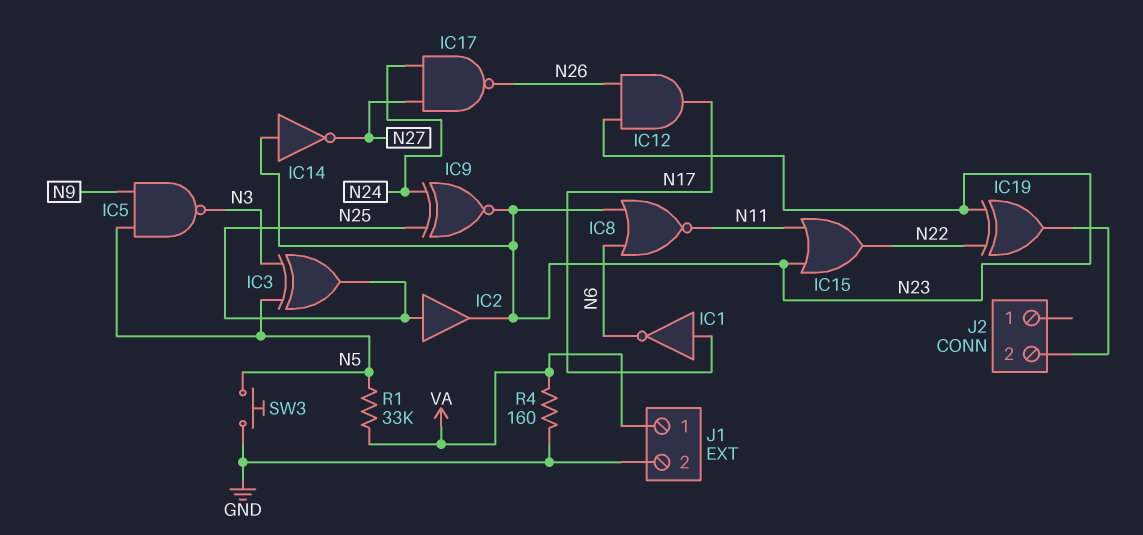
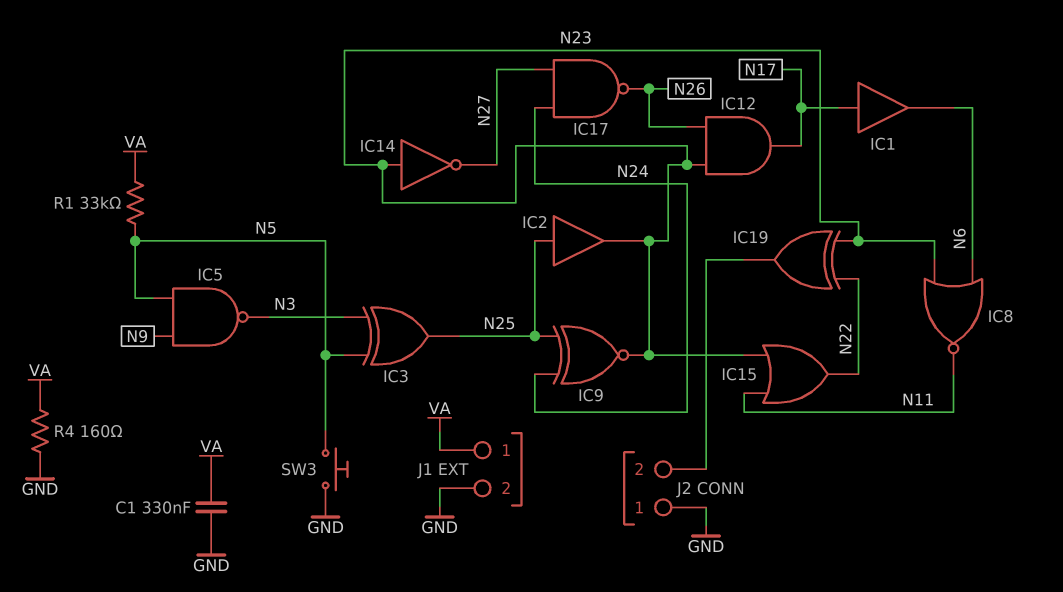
C1: none -> 330nF (GND, VA)
IC1: NOT (in N17, out N6) -> buffer (in N17, out N6)
J2 pin 1: none -> GND

